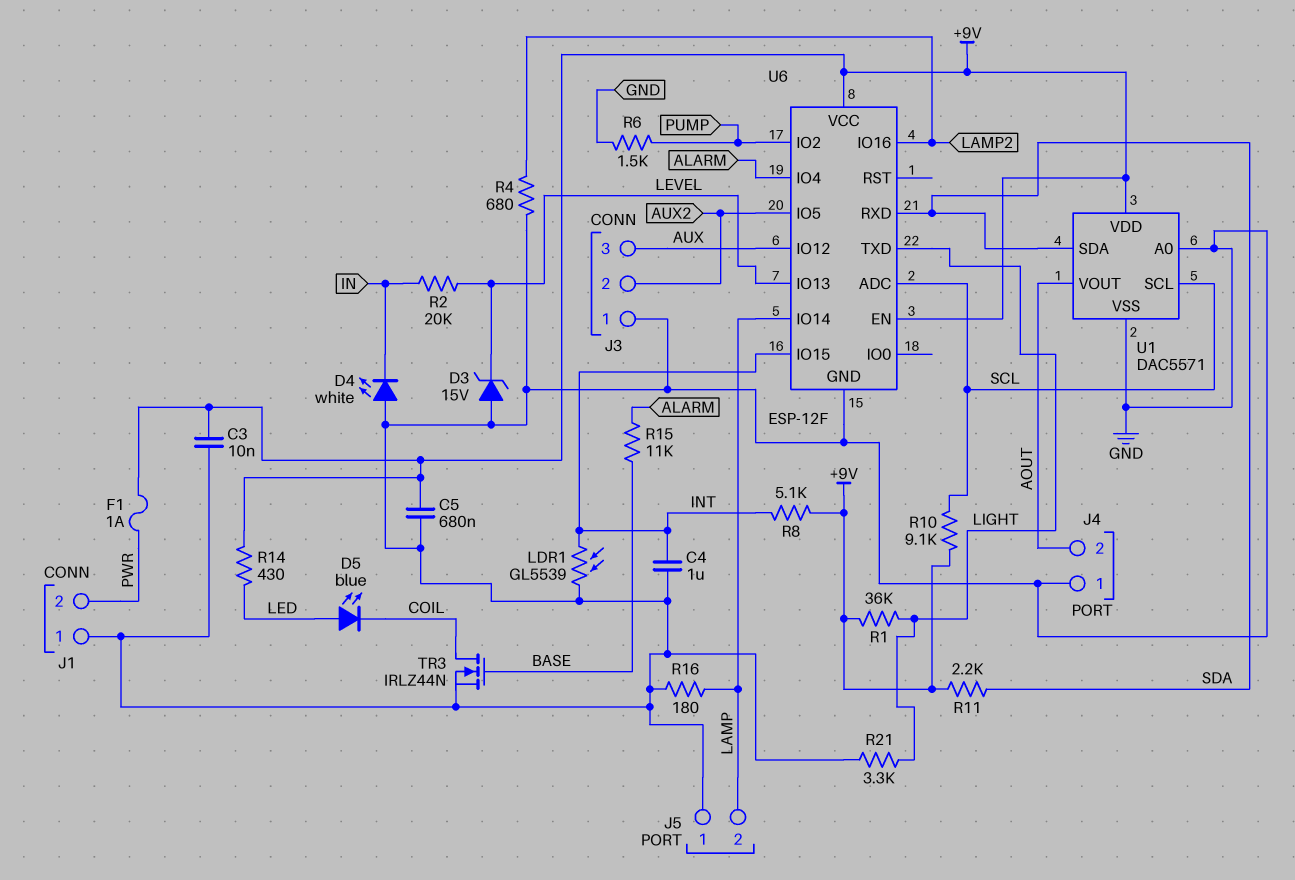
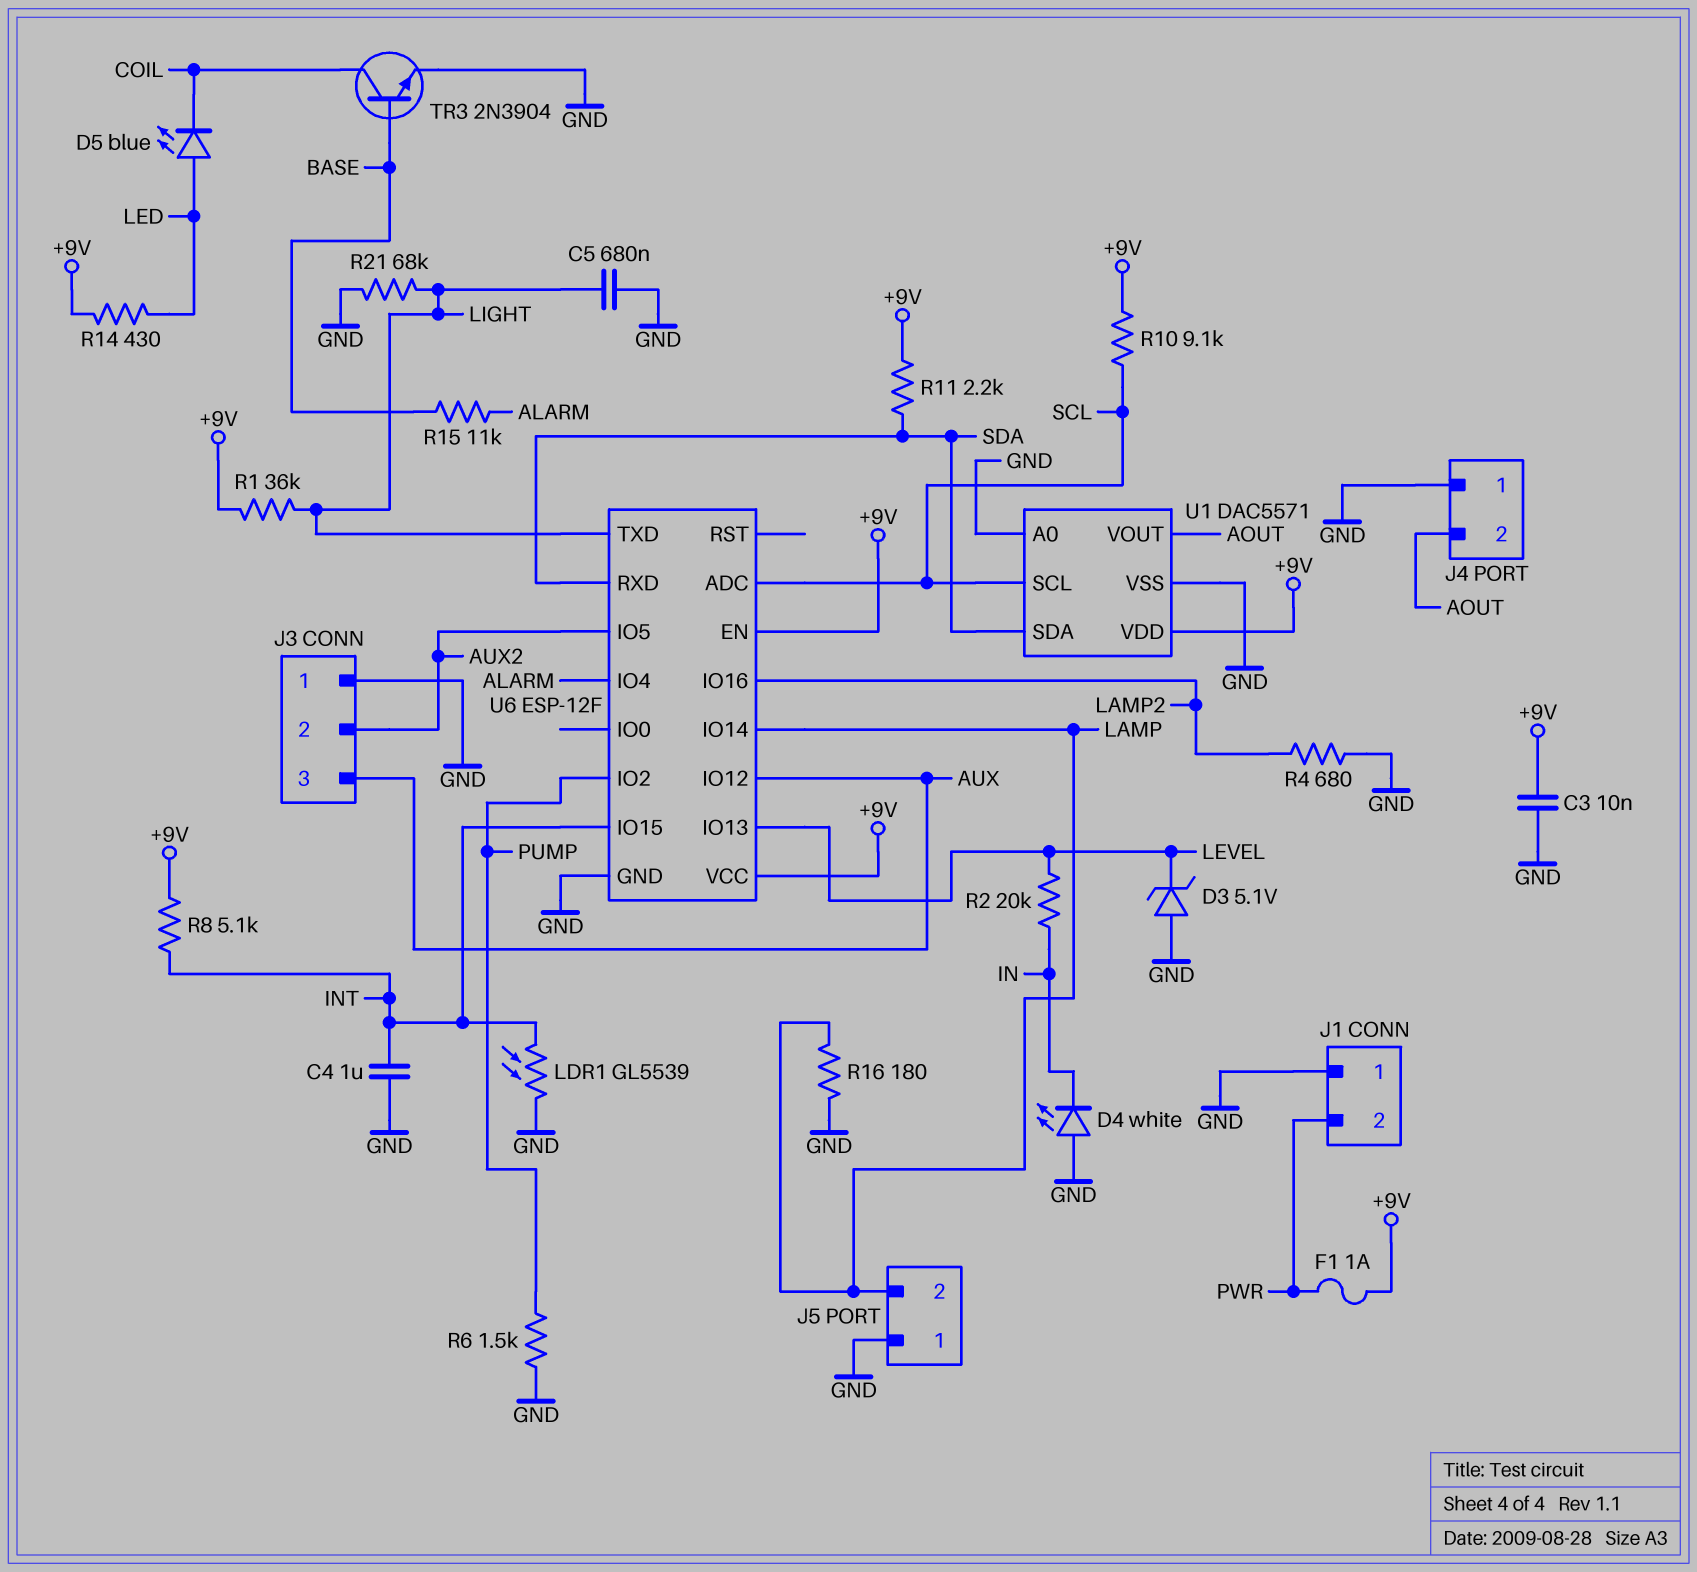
C5: 680nF (+9V, GND) -> 680nF (GND, LIGHT)
D3: zener 15V (A GND, K LEVEL) -> zener 5.1V (A GND, K LEVEL)
R21: 3.3k (GND, LIGHT) -> 68k (GND, LIGHT)
TR3: NMOS IRLZ44N (G BASE, D COIL, S GND) -> NPN 2N3904 (B BASE, C COIL, E GND)

